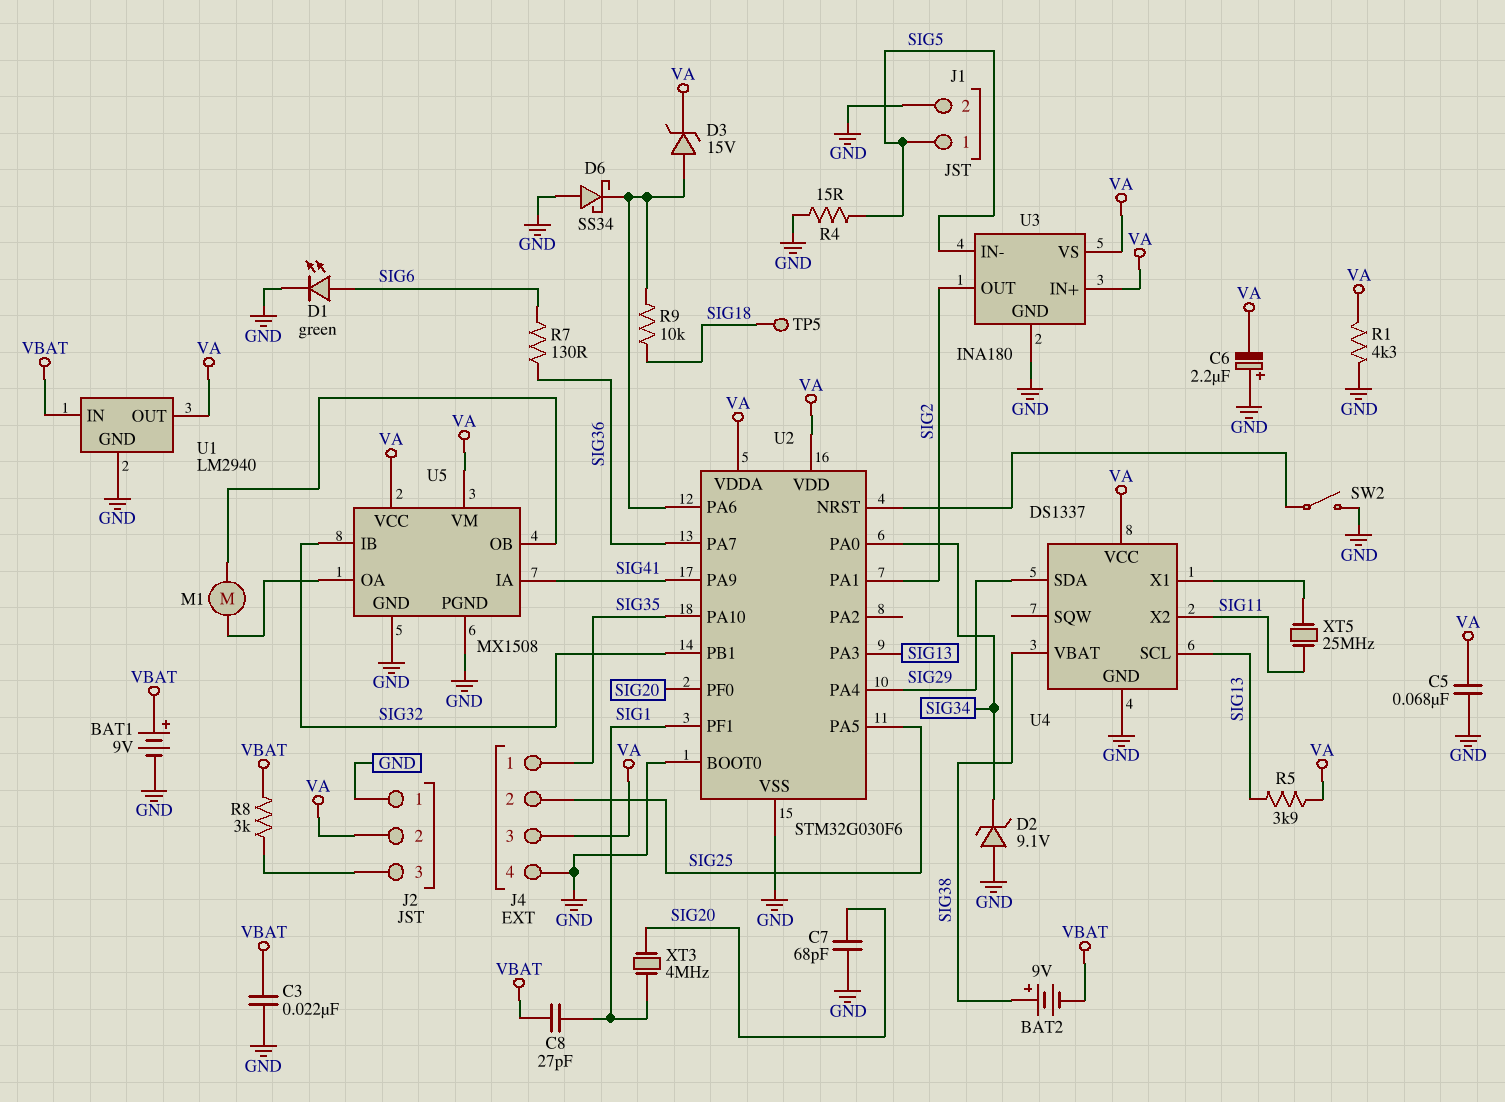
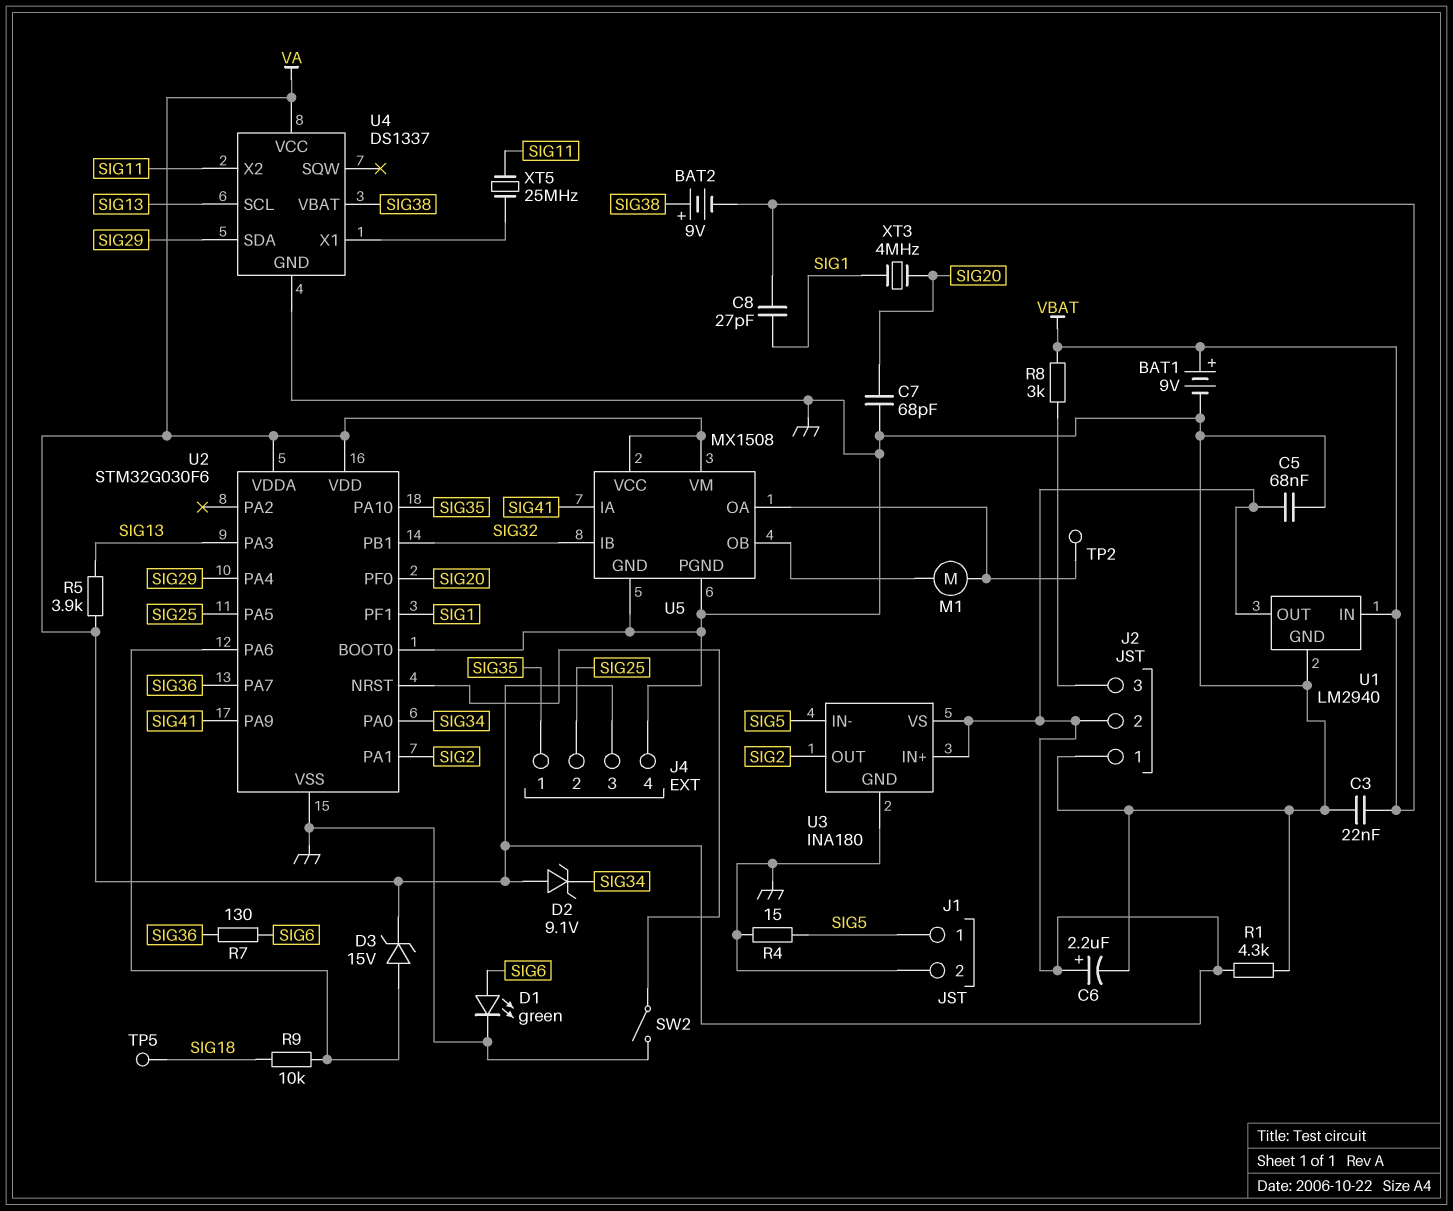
C6: 2.2uF (plus GND, minus VA) -> 2.2uF (plus VA, minus GND)
D2: zener 9.1V (A GND, K SIG34) -> zener 9.1V (A VA, K SIG34)
D6: schottky SS34 (A GND, K U2/PA6) -> none
TP2: none -> test point (U5/OA)

